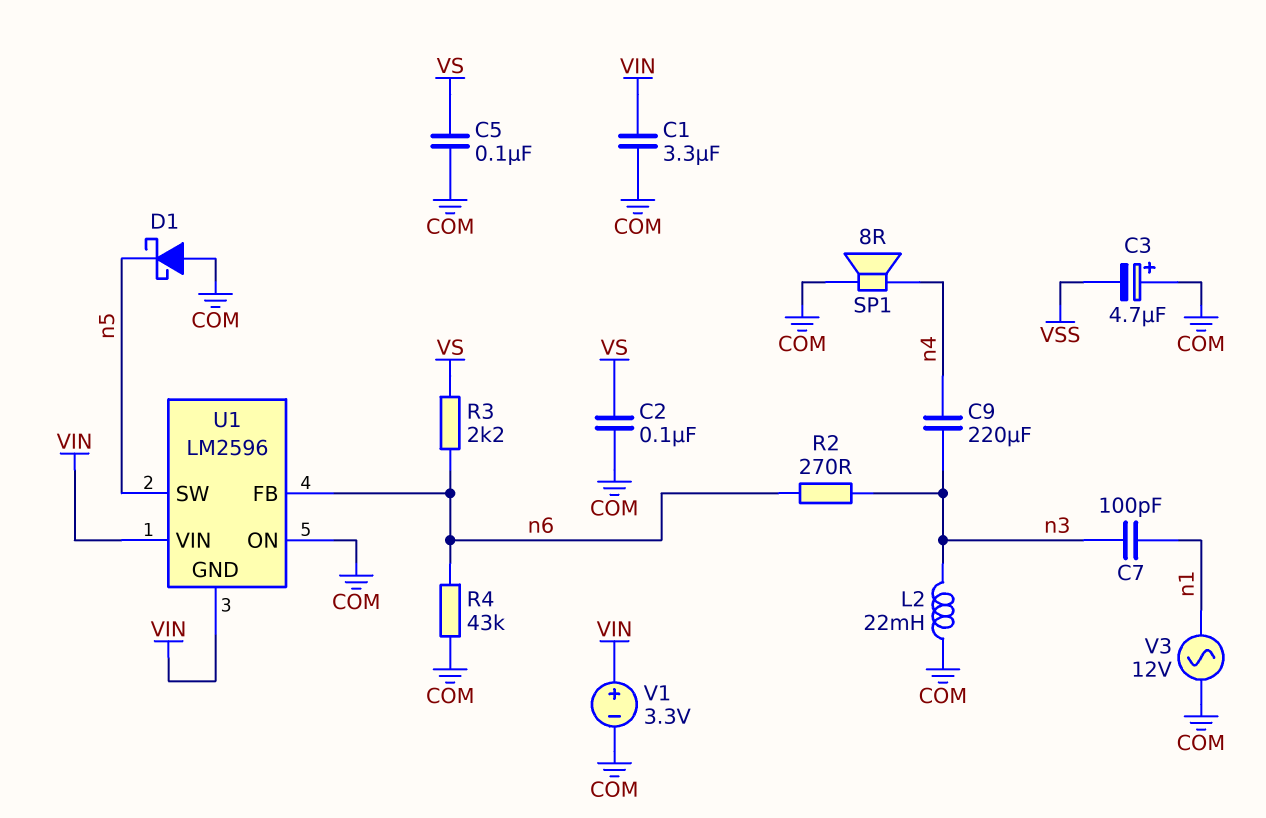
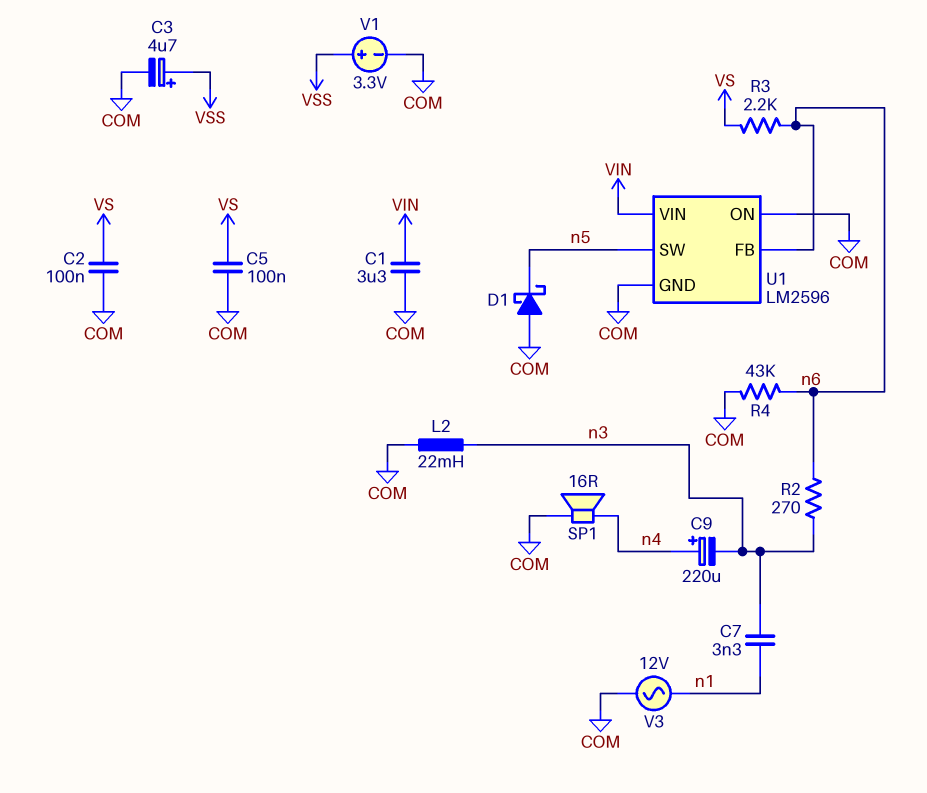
C3: 4.7uF (plus COM, minus VSS) -> 4.7uF (plus VSS, minus COM)
C7: 100pF (n1, n3) -> 3.3nF (n1, n3)
C9: 220uF (n3, n4) -> 220uF (plus n4, minus n3)
SP1: speaker 8R (COM, n4) -> speaker 16R (COM, n4)
U1 pin GND: VIN -> COM
V1: 3.3V (plus VIN, minus COM) -> 3.3V (plus VSS, minus COM)

